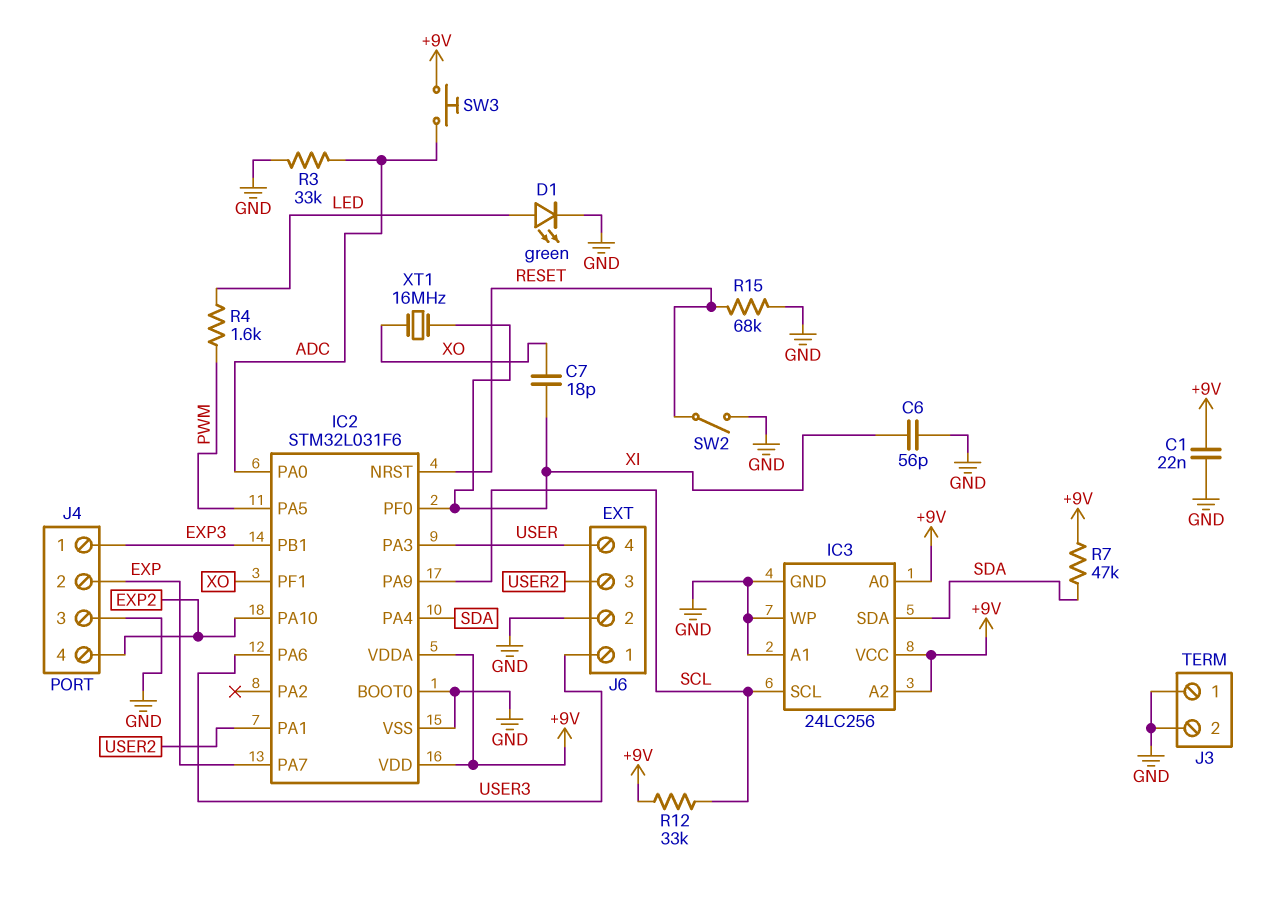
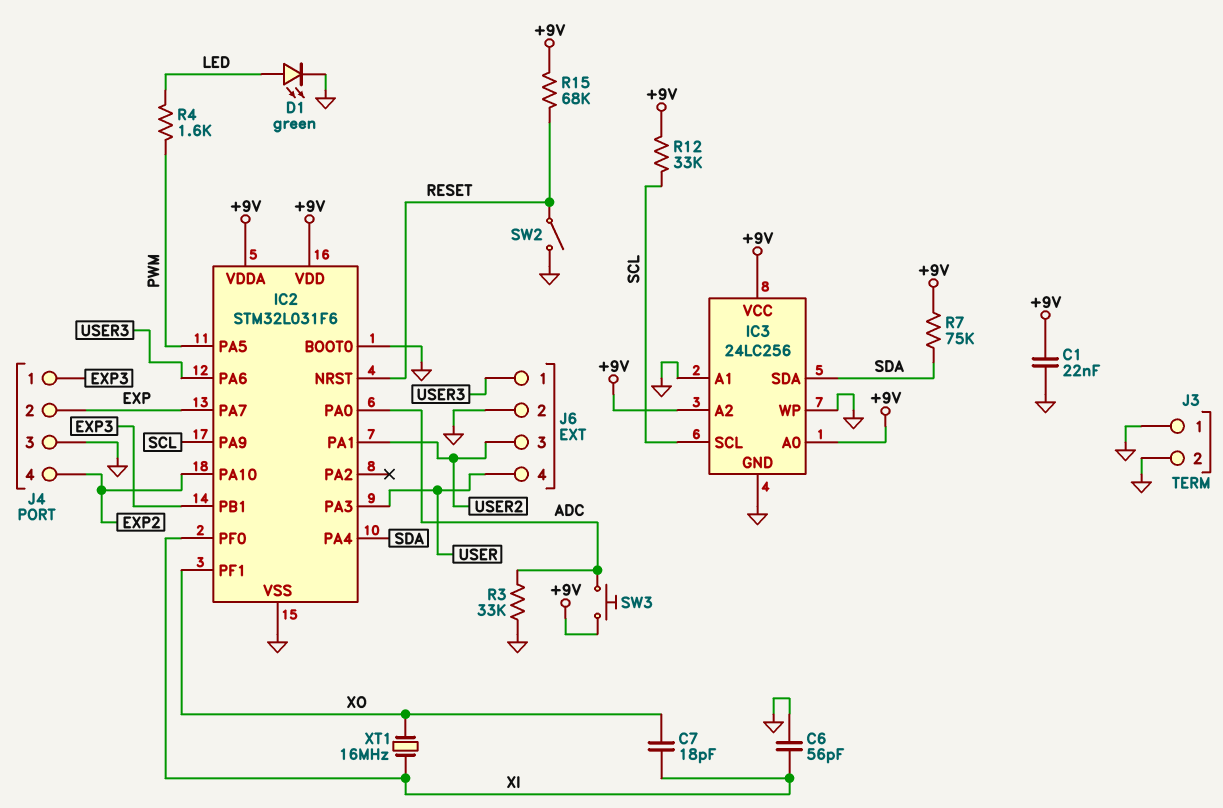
R7: 47k (+9V, SDA) -> 75k (+9V, SDA)
R15: 68k (GND, RESET) -> 68k (+9V, RESET)

